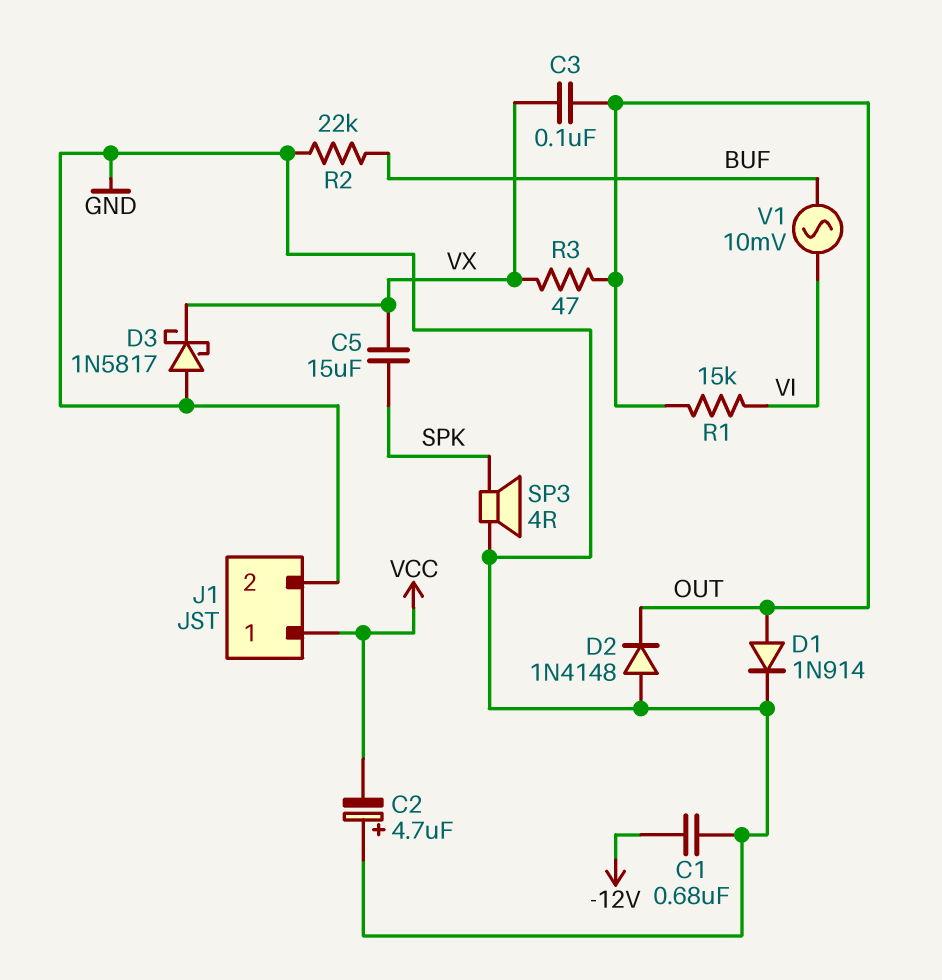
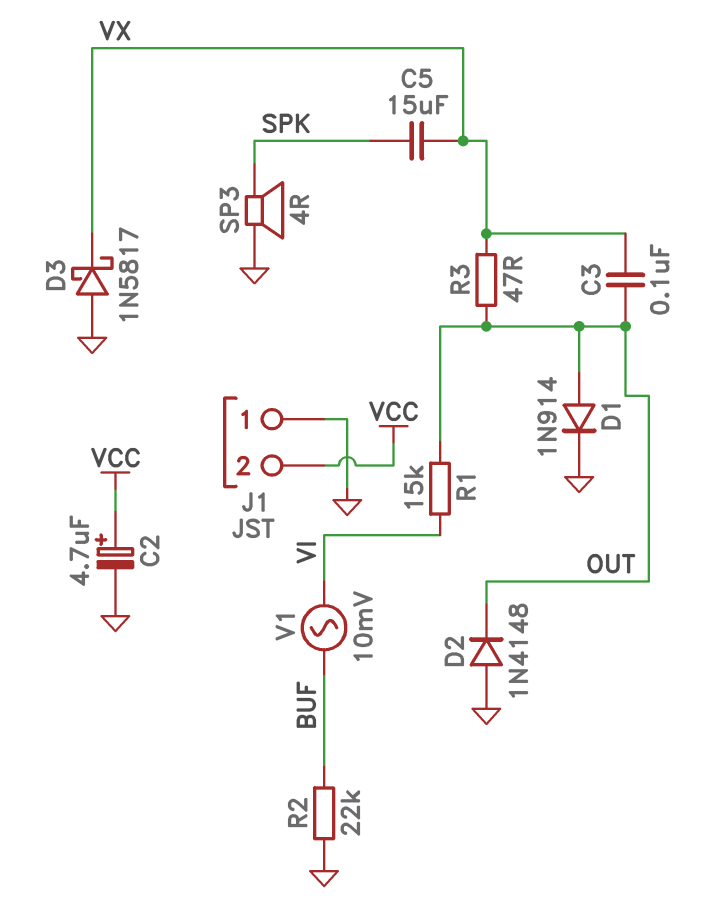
C1: 680nF (-12V, GND) -> none
C2: 4.7uF (plus GND, minus VCC) -> 4.7uF (plus VCC, minus GND)
J1 pin 1: VCC -> GND
J1 pin 2: GND -> VCC

